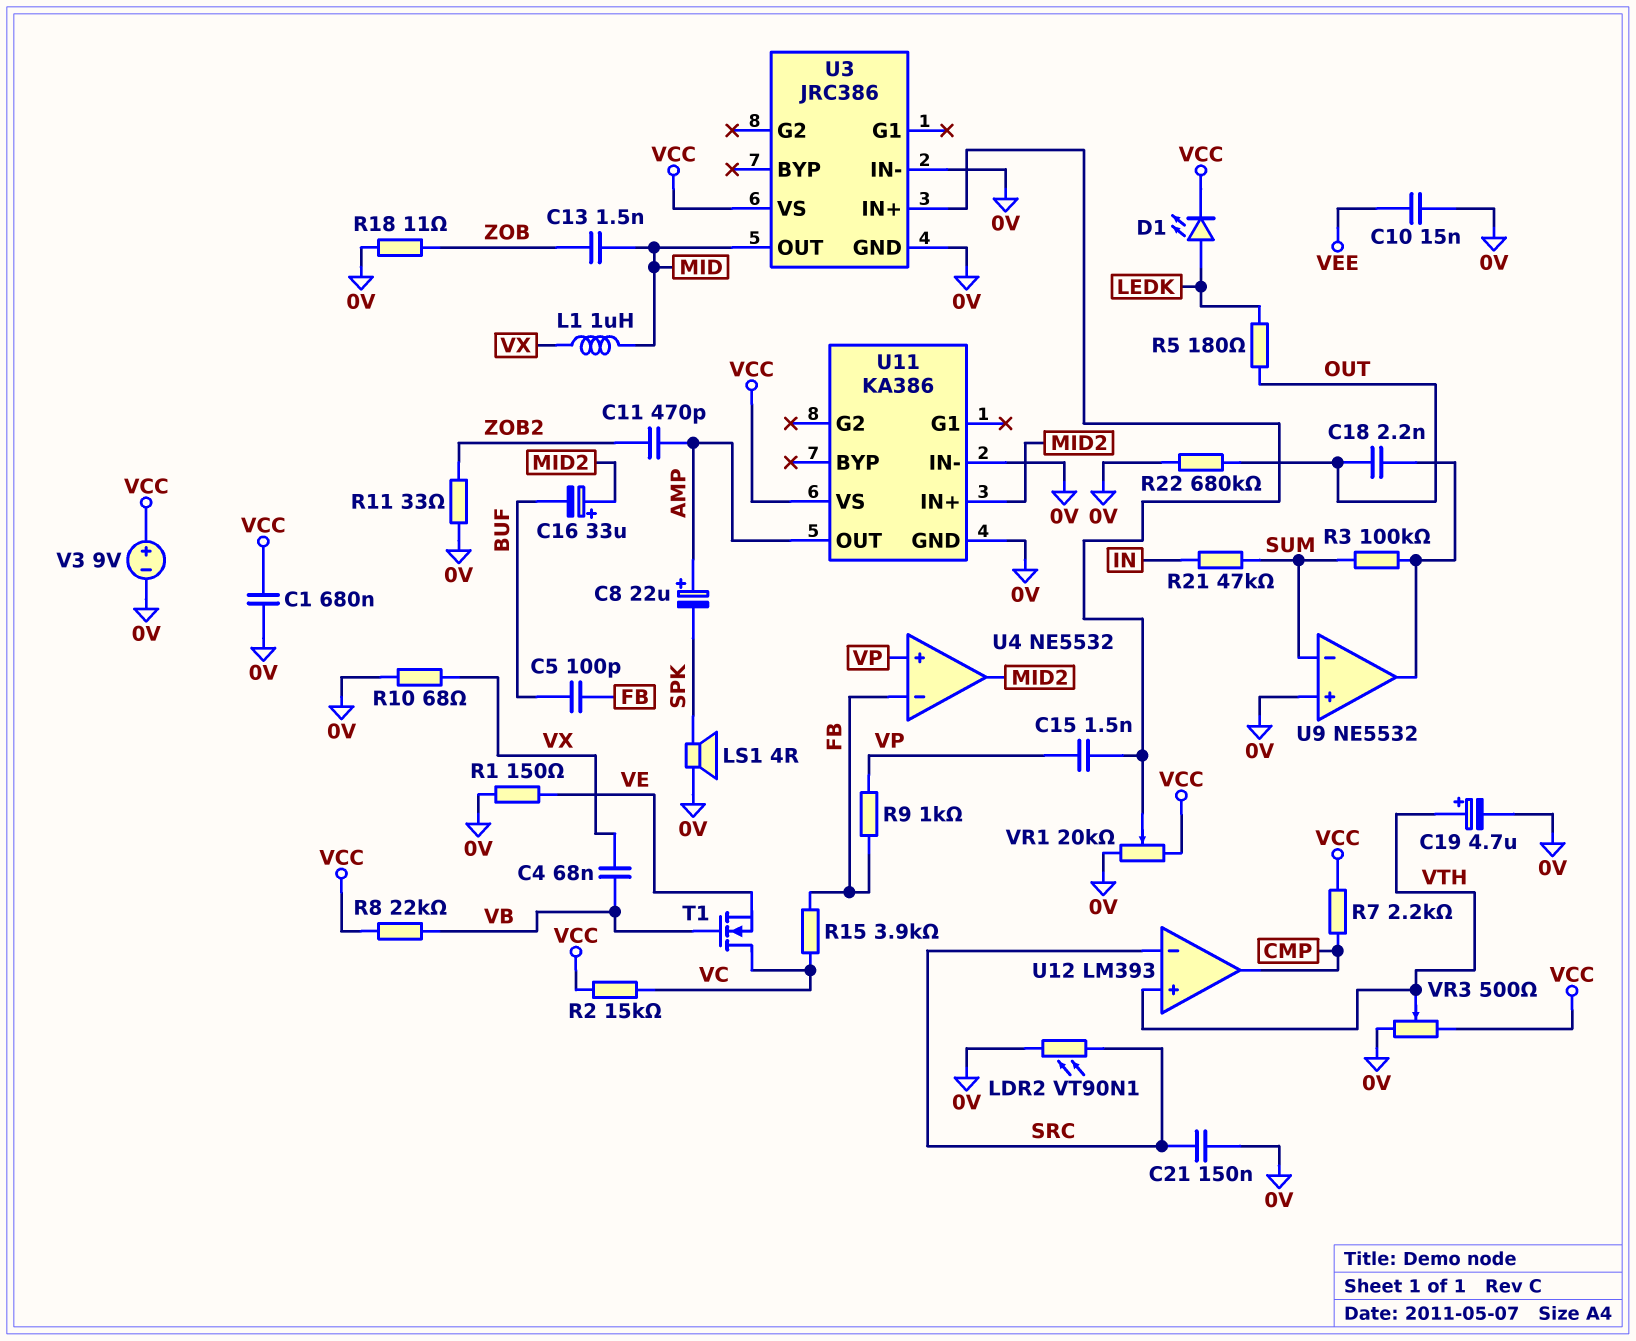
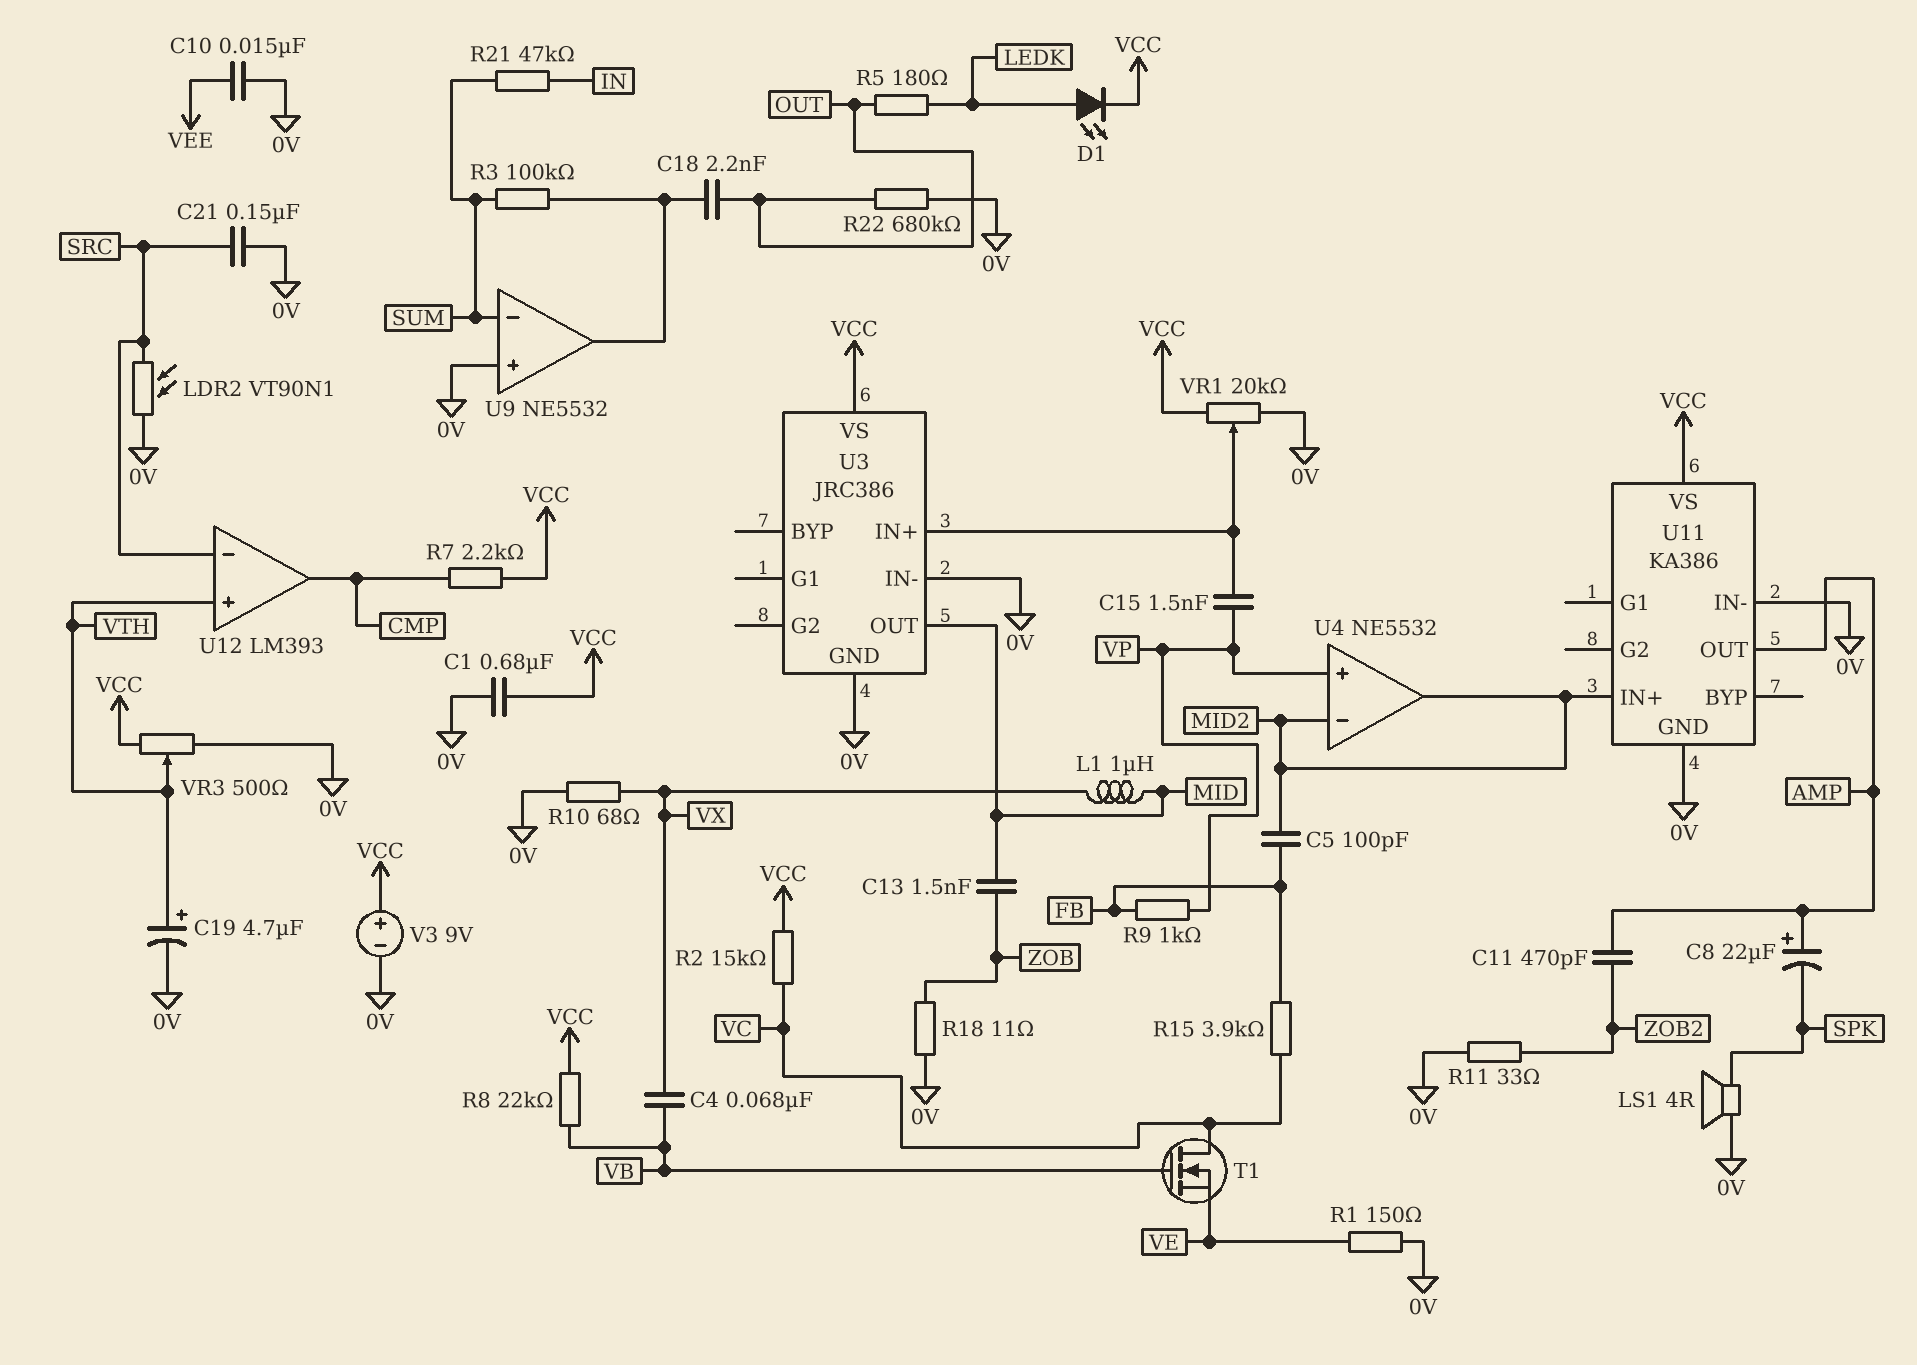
C5: 100pF (BUF, FB) -> 100pF (FB, MID2)
C16: 33uF (plus MID2, minus BUF) -> none
U4 pin in-: FB -> MID2

